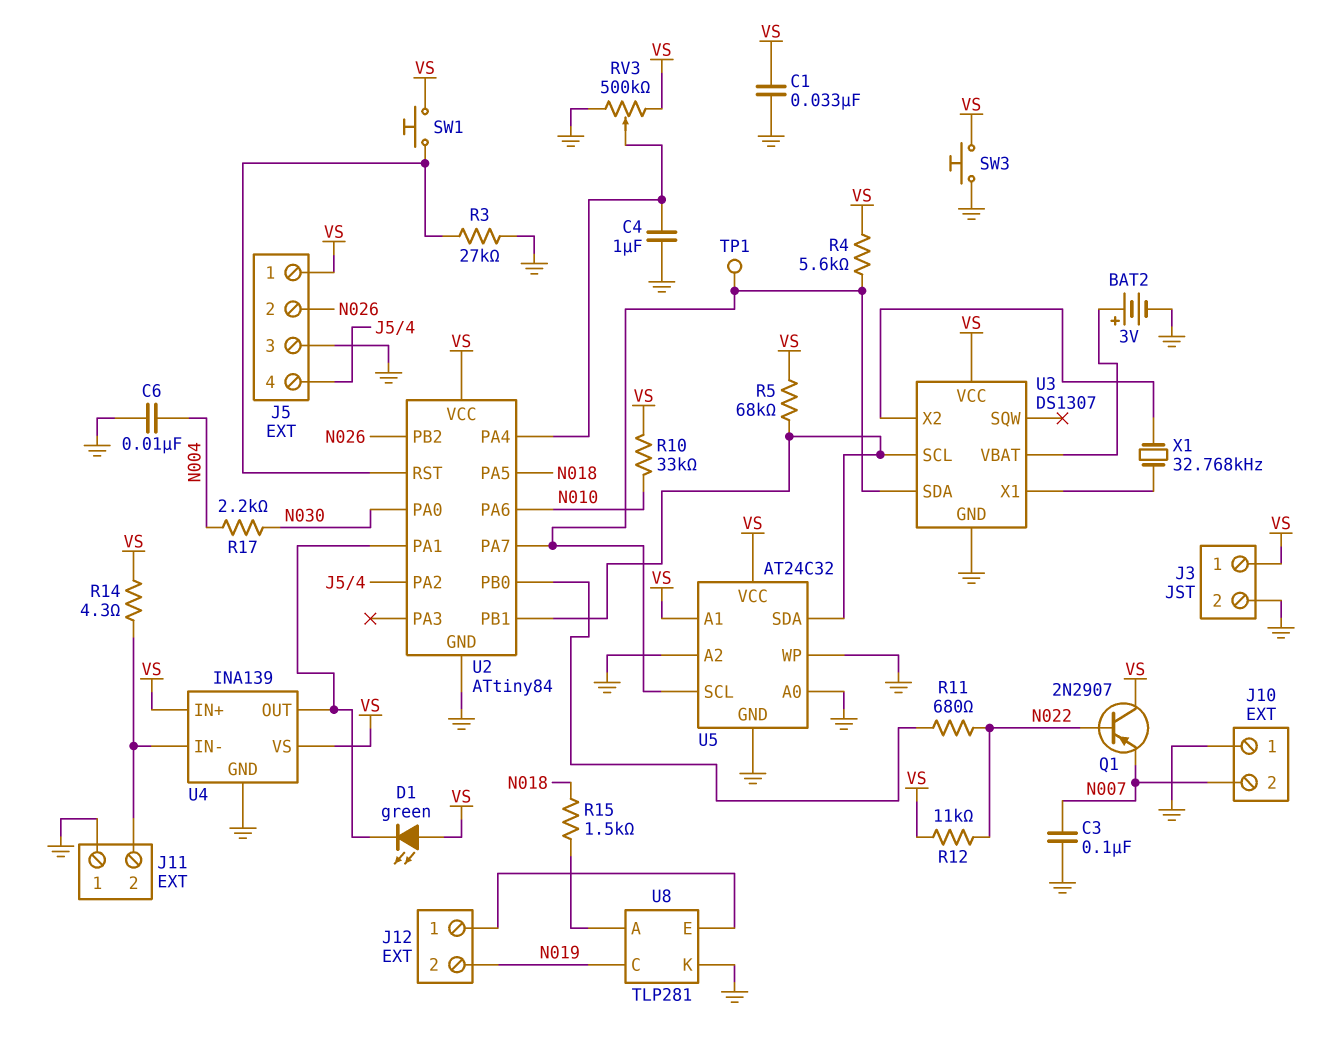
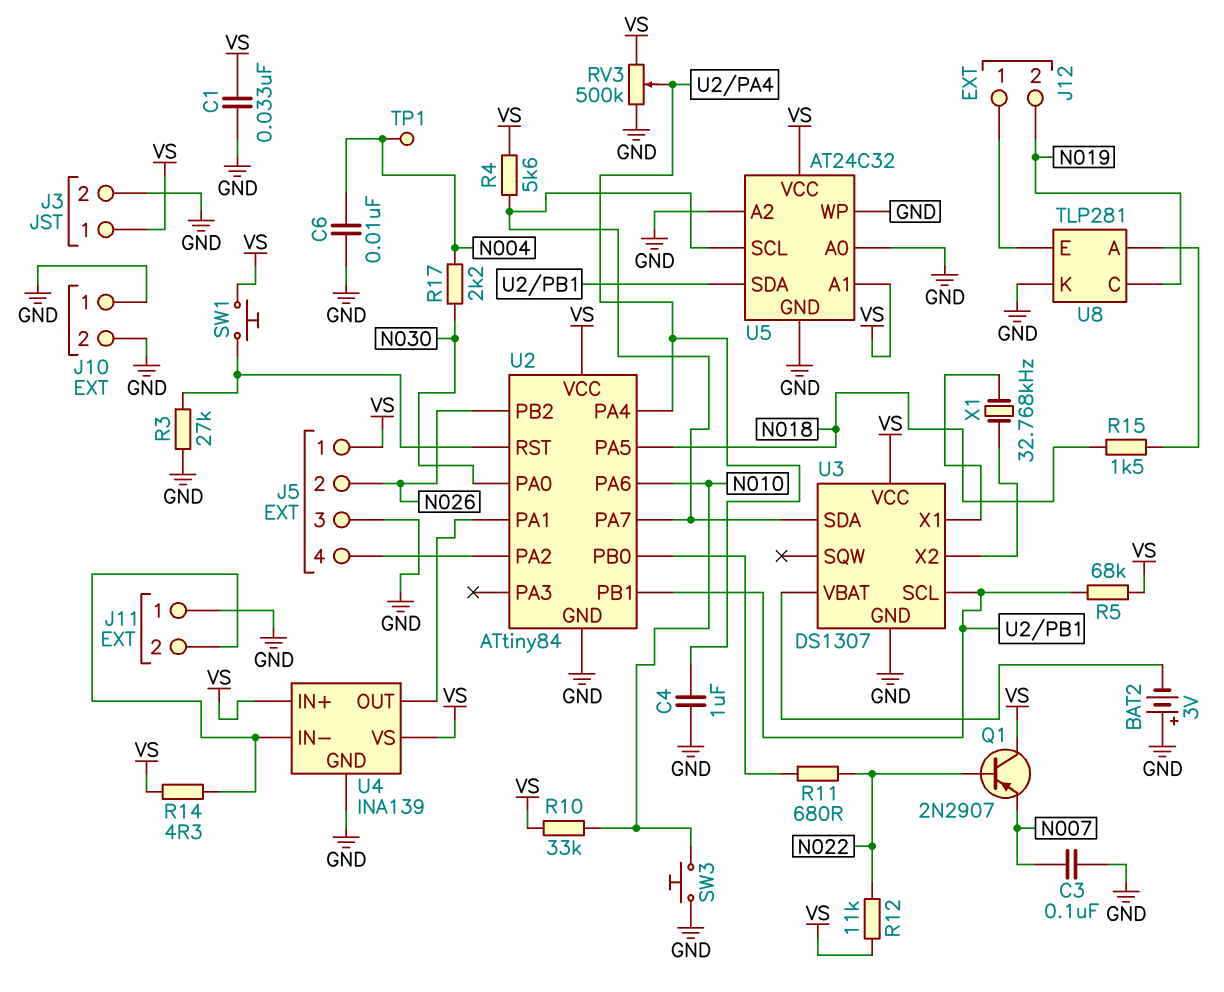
BAT2: 3V (plus U3/VBAT, minus GND) -> 3V (plus GND, minus U3/VBAT)
D1: LED green (A VS, K U2/PA1) -> none
J10 pin 2: N007 -> GND
SW3: button (GND, VS) -> button (GND, N010)
TP1: test point (U2/PA7) -> test point (N004)

